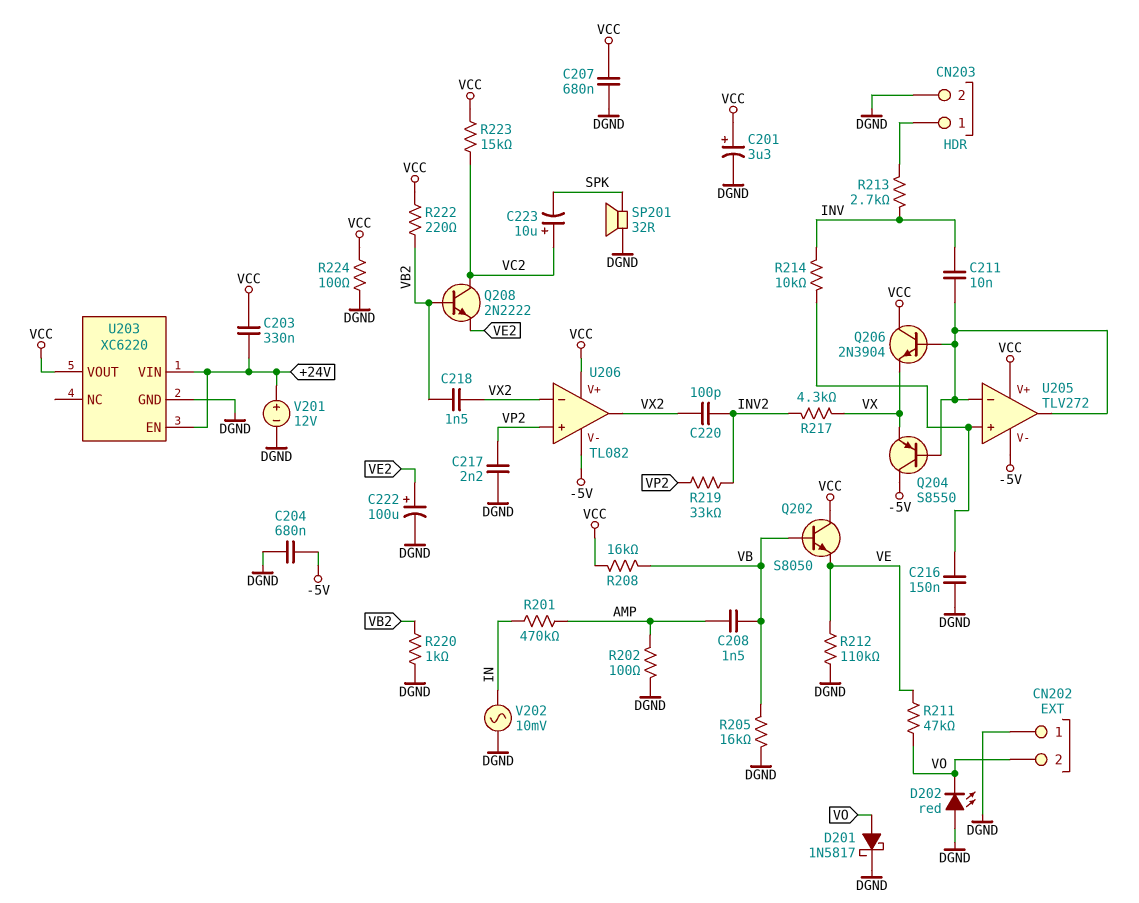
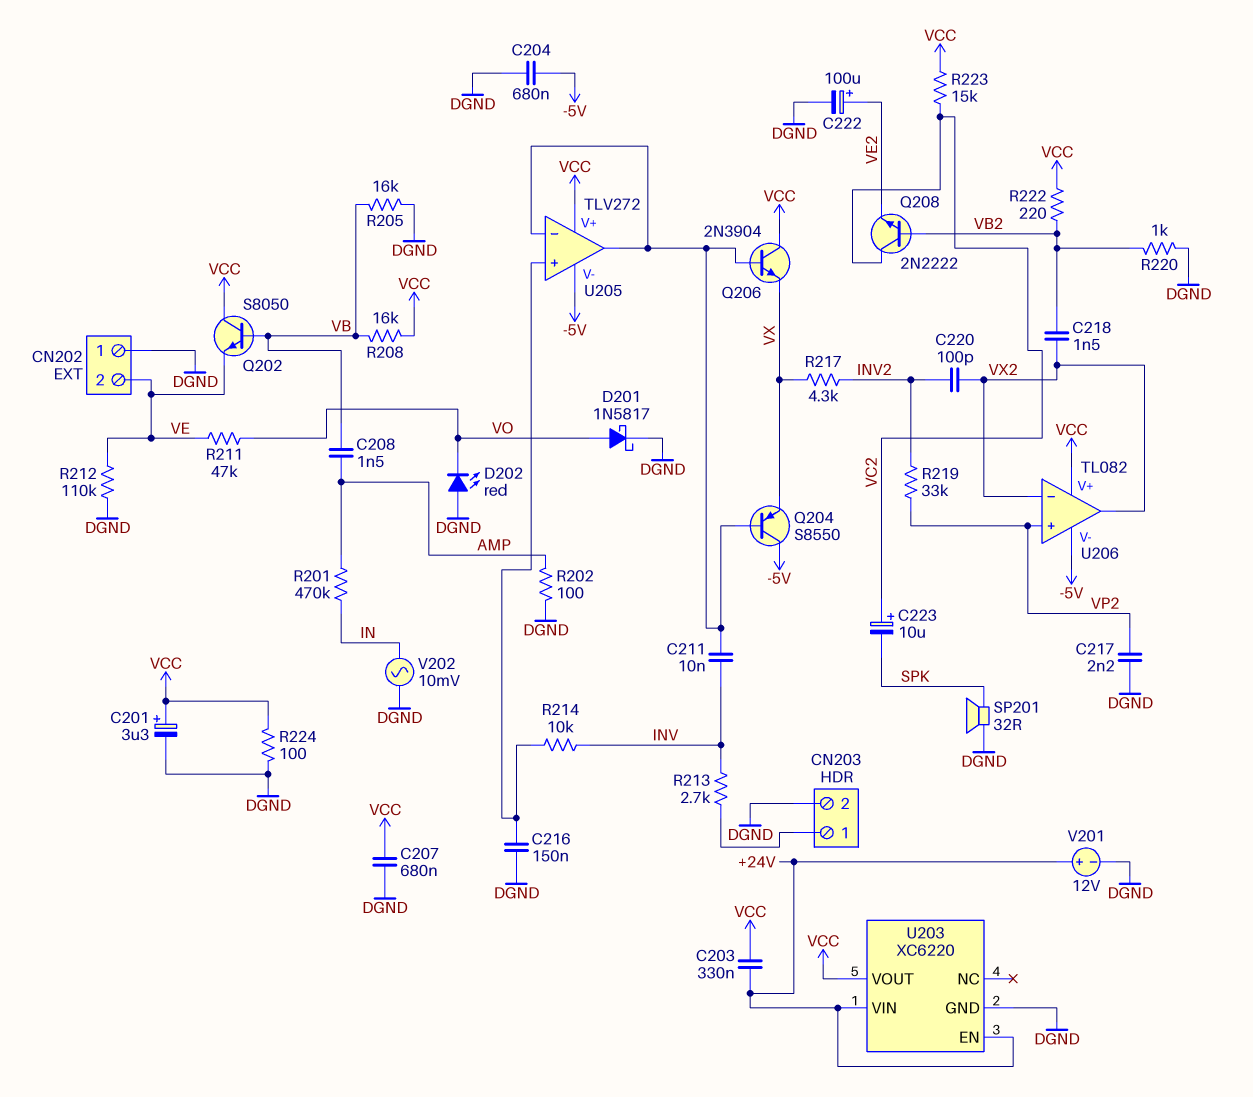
CN202 pin 2: VO -> VE

